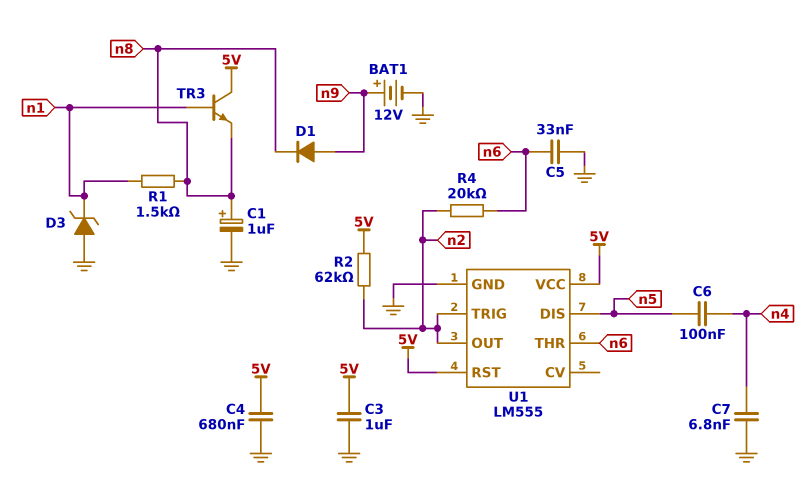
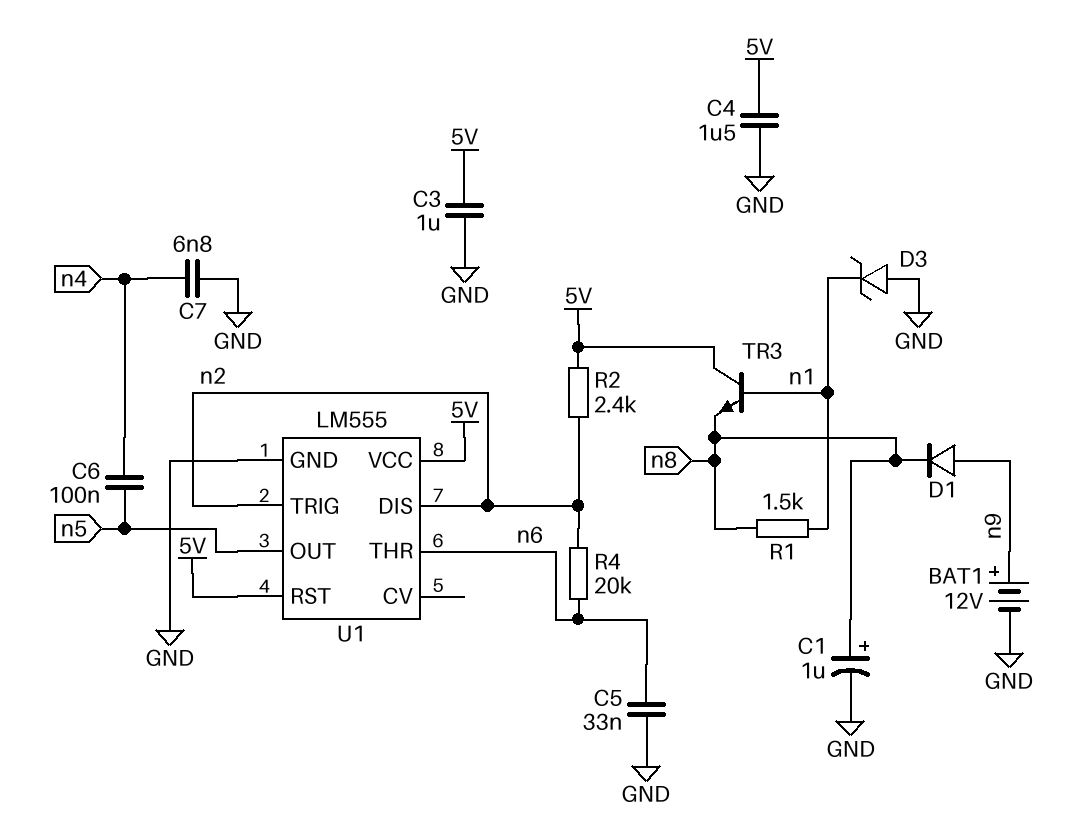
C4: 680nF (5V, GND) -> 1.5uF (5V, GND)
R2: 62k (5V, n2) -> 2.4k (5V, n2)
U1 pin DIS: n5 -> n2
U1 pin OUT: n2 -> n5

